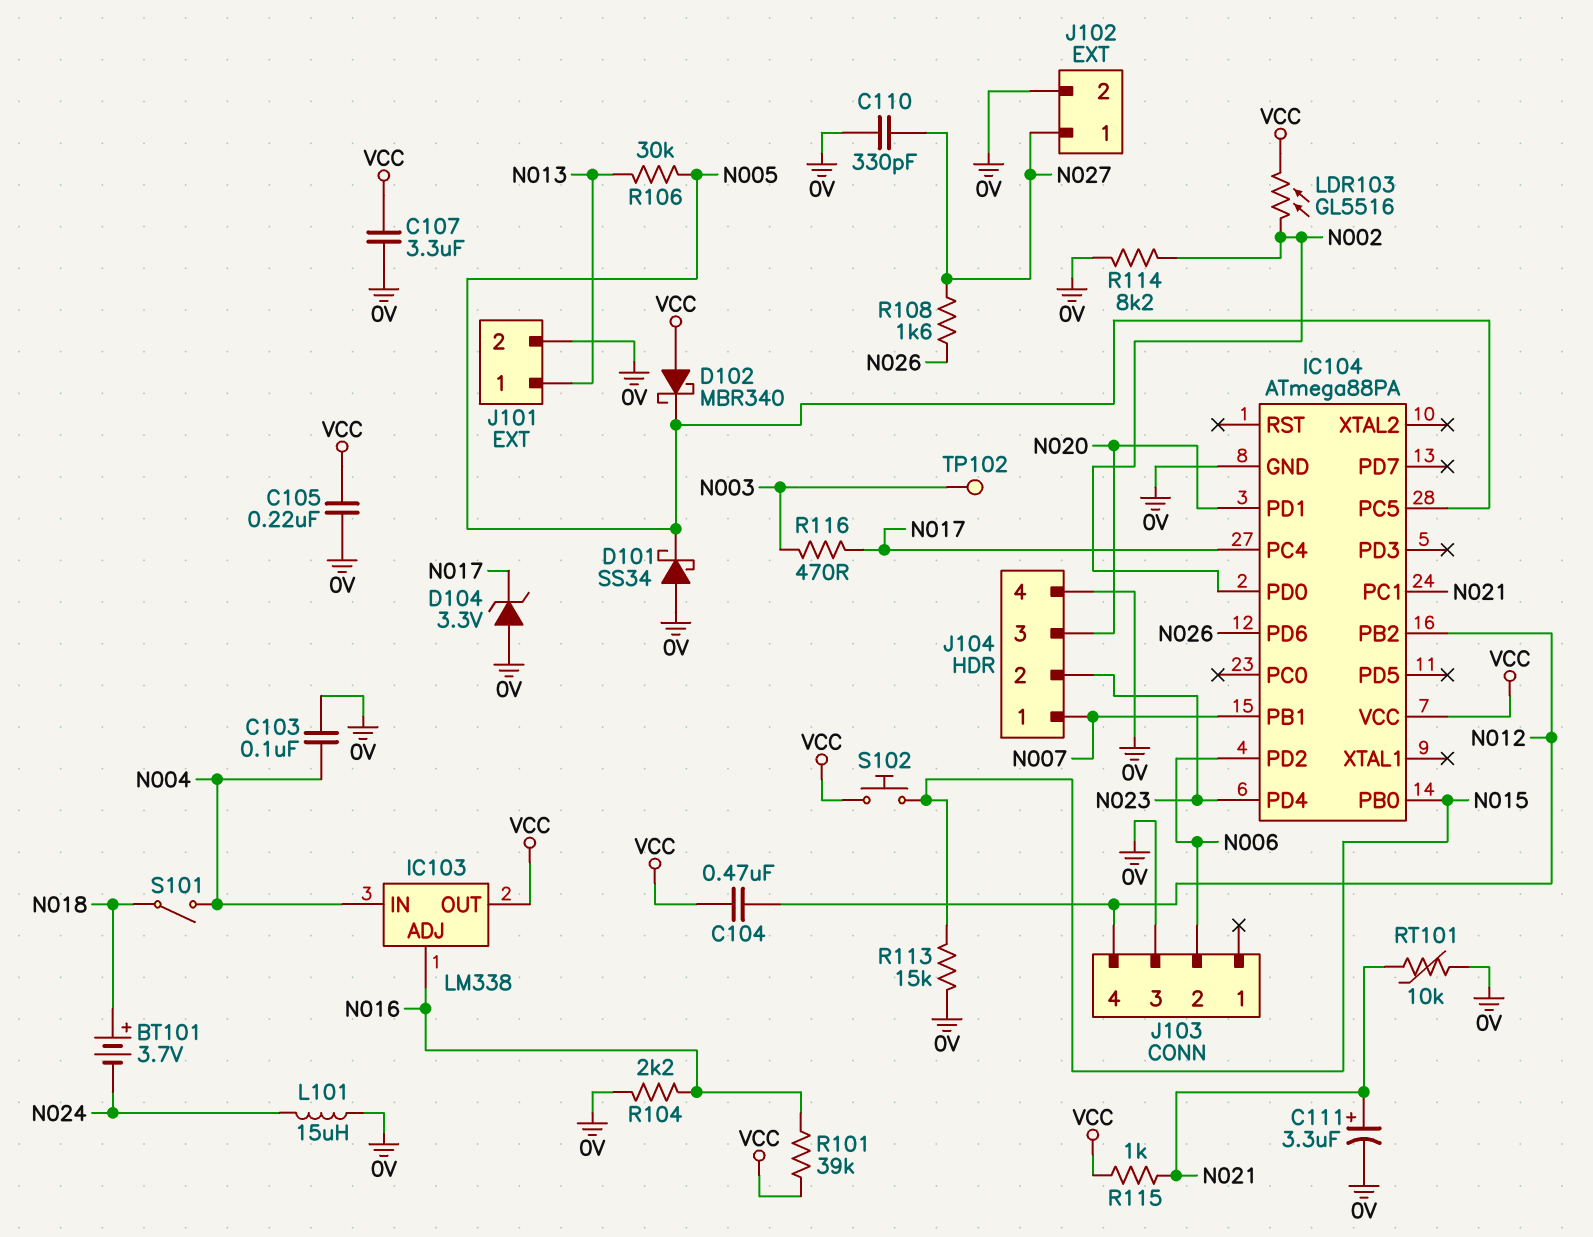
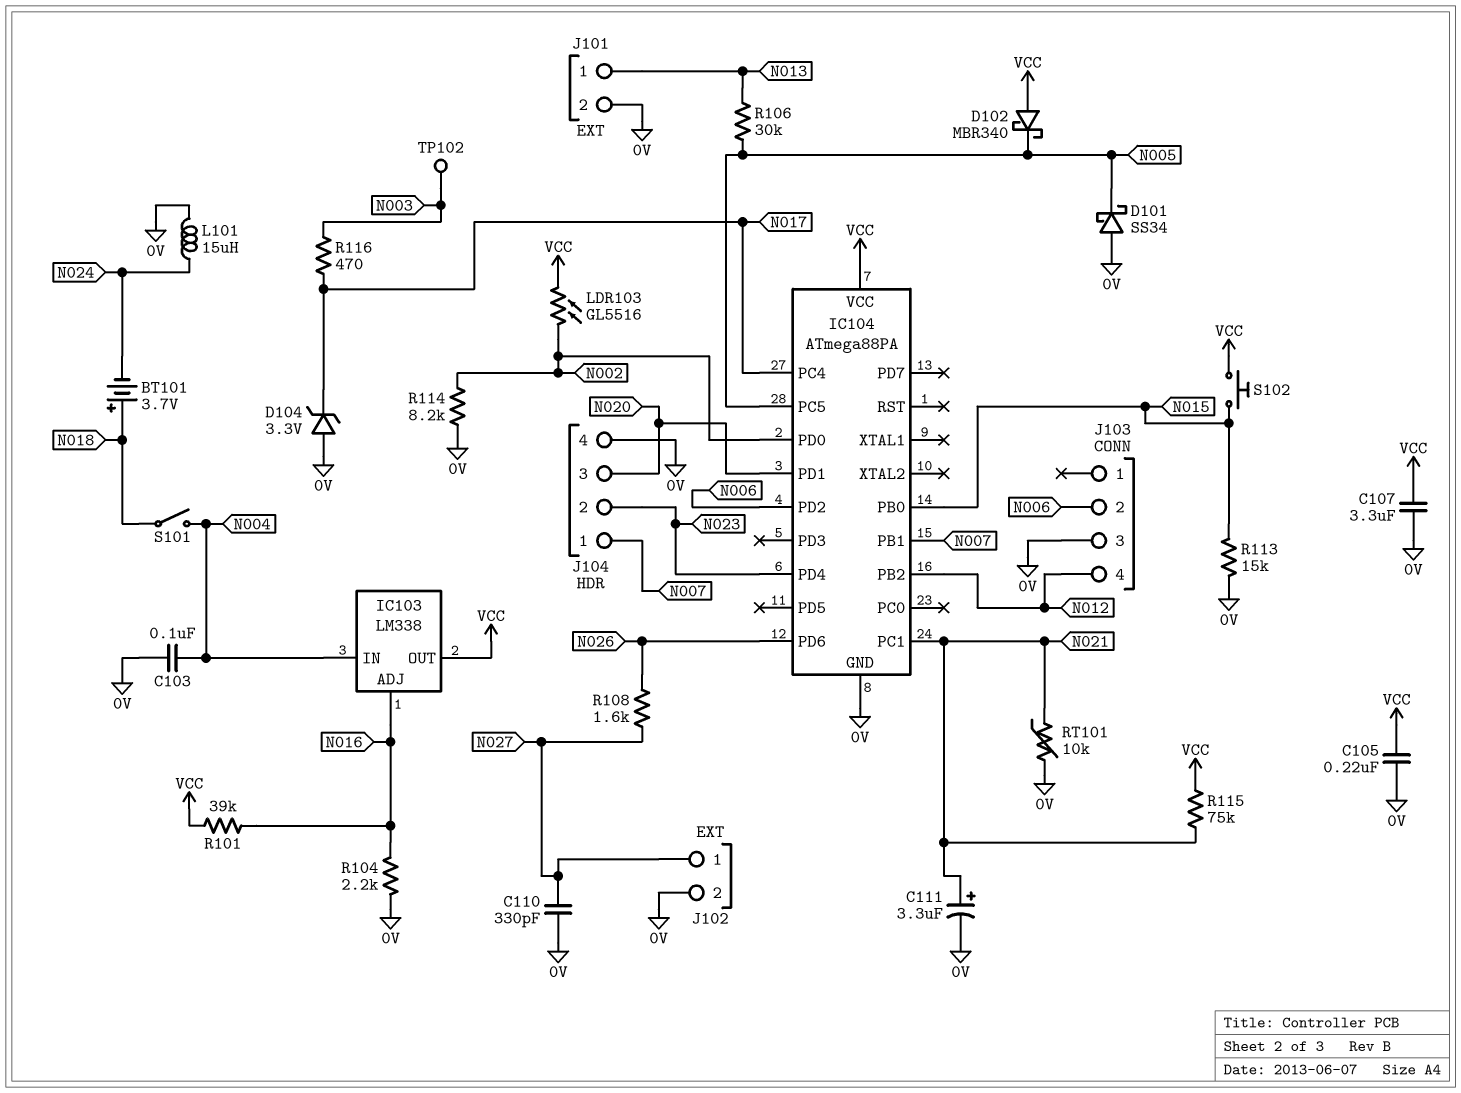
C104: 470nF (N012, VCC) -> none
R115: 1k (N021, VCC) -> 75k (N021, VCC)

